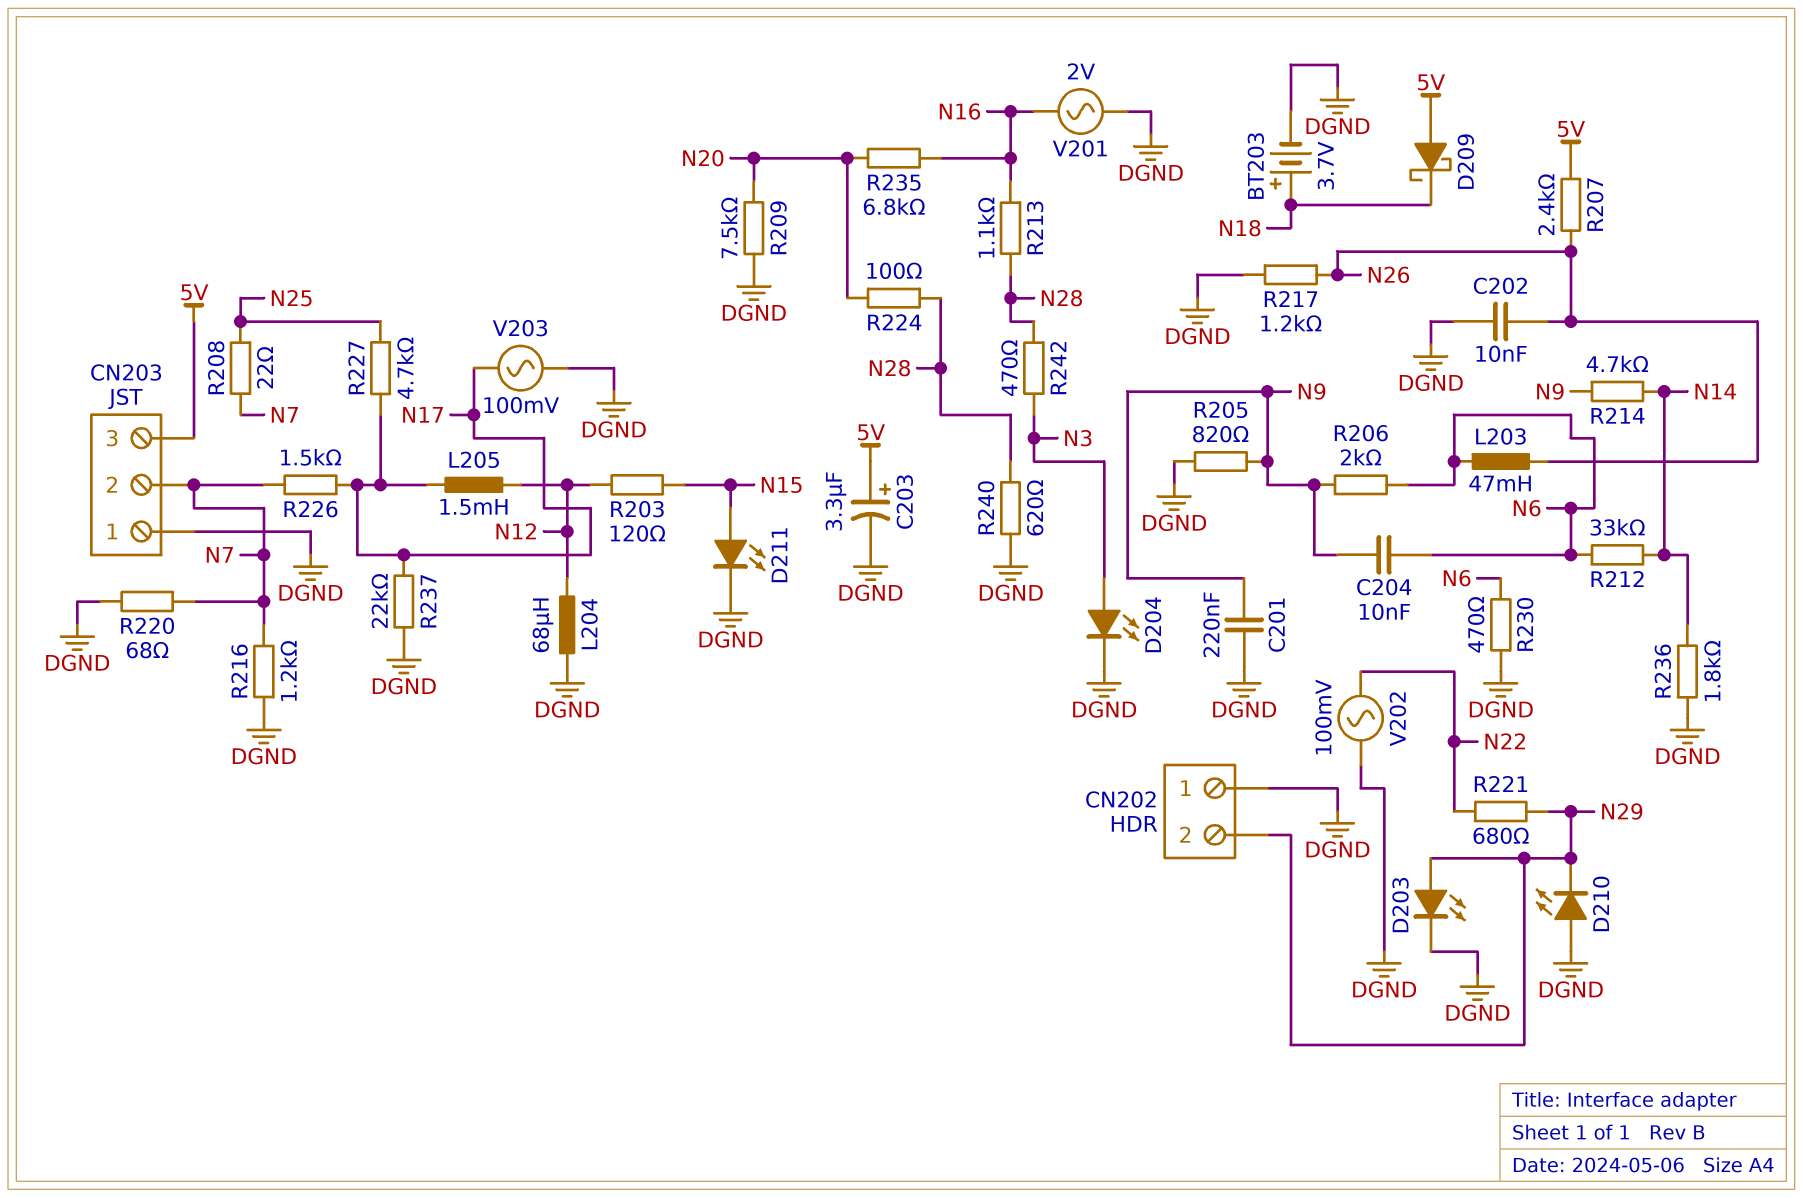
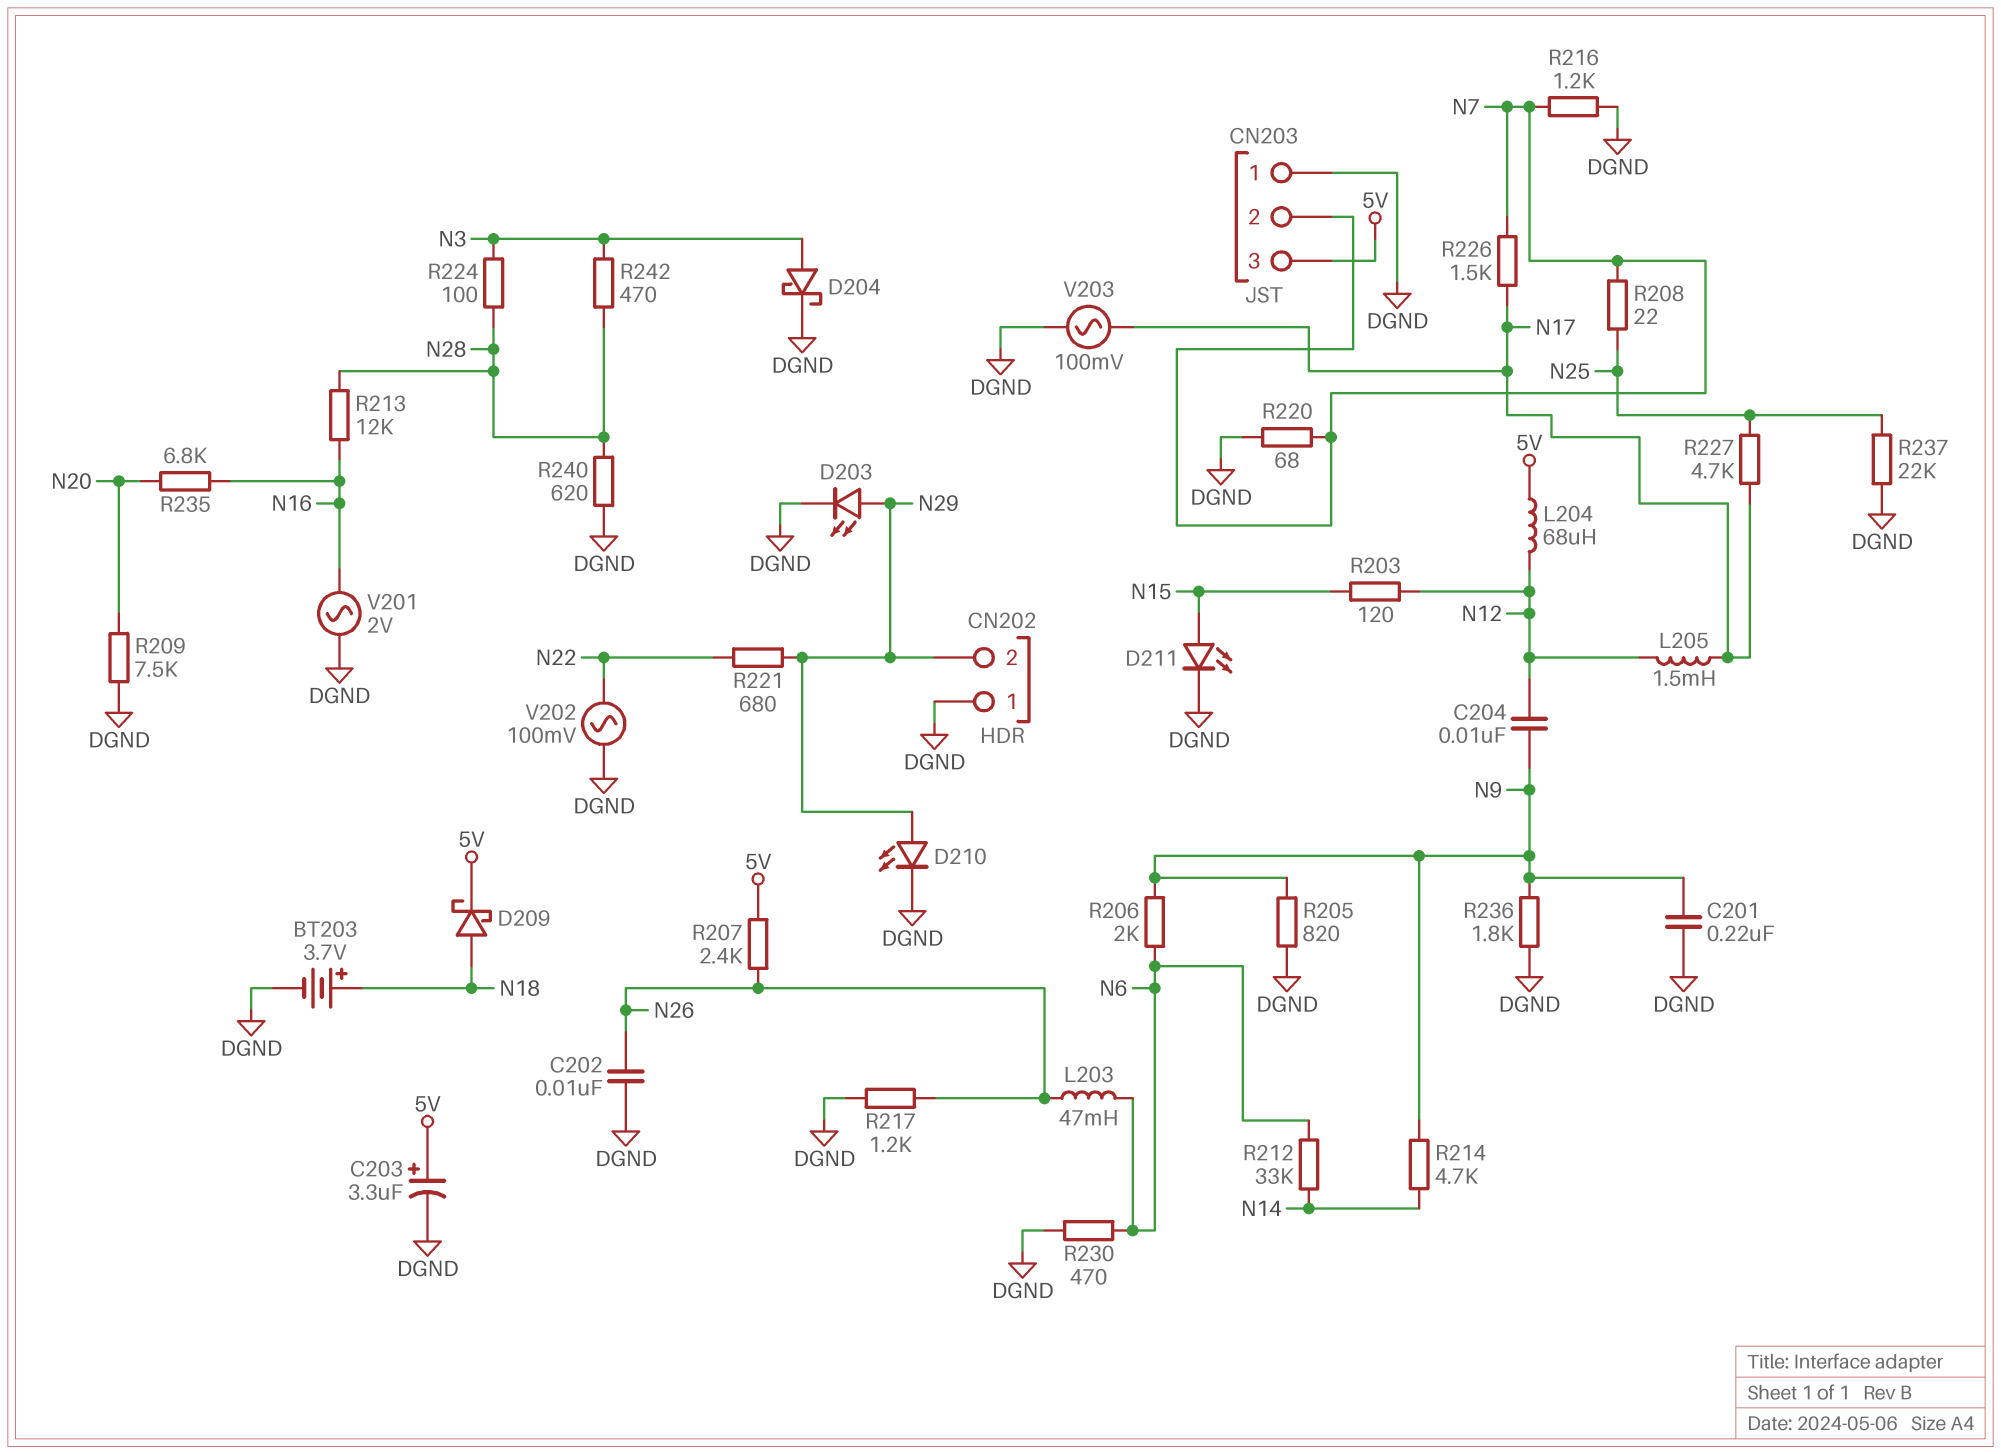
C204: 10nF (N6, N9) -> 10nF (N9, N12)
D204: LED (A N3, K DGND) -> schottky (A N3, K DGND)
D209: schottky (A 5V, K N18) -> schottky (A N18, K 5V)
D210: LED (A DGND, K N29) -> LED (A N29, K DGND)
L204: 68uH (DGND, N12) -> 68uH (5V, N12)
R213: 1.1k (N16, N28) -> 12k (N16, N28)
R224: 100 (N20, N28) -> 100 (N3, N28)
R236: 1.8k (DGND, N14) -> 1.8k (DGND, N9)
R237: 22k (DGND, N17) -> 22k (DGND, N25)

